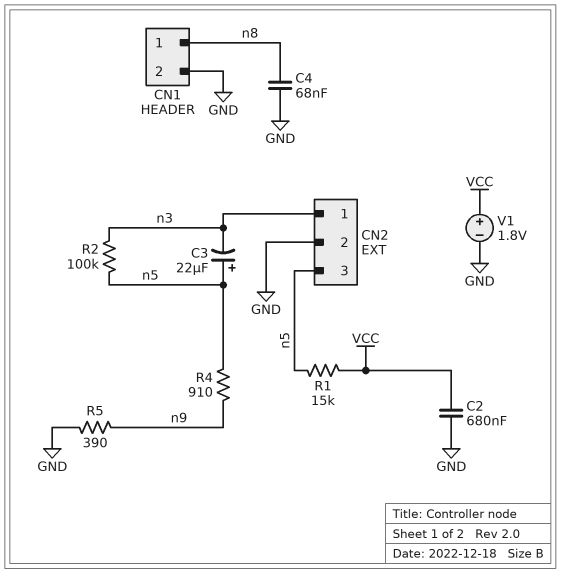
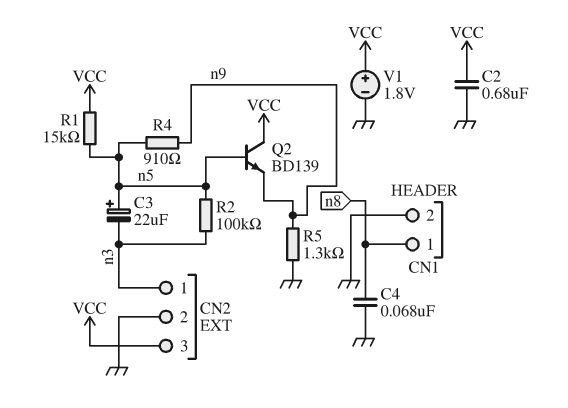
CN2 pin 3: n5 -> VCC
Q2: none -> NPN BD139 (B n5, C VCC, E n9)
R5: 390 (GND, n9) -> 1.3k (GND, n9)

